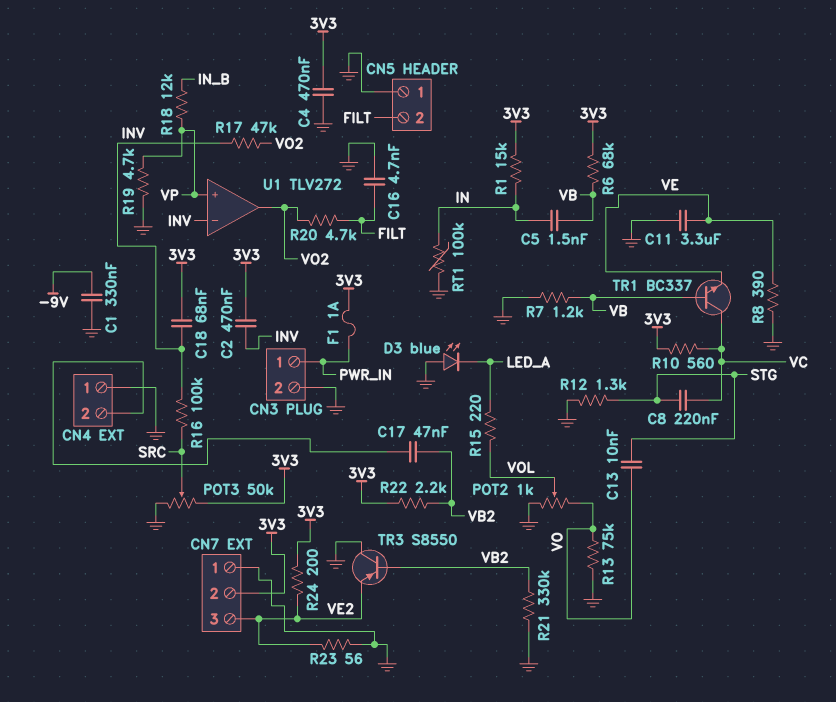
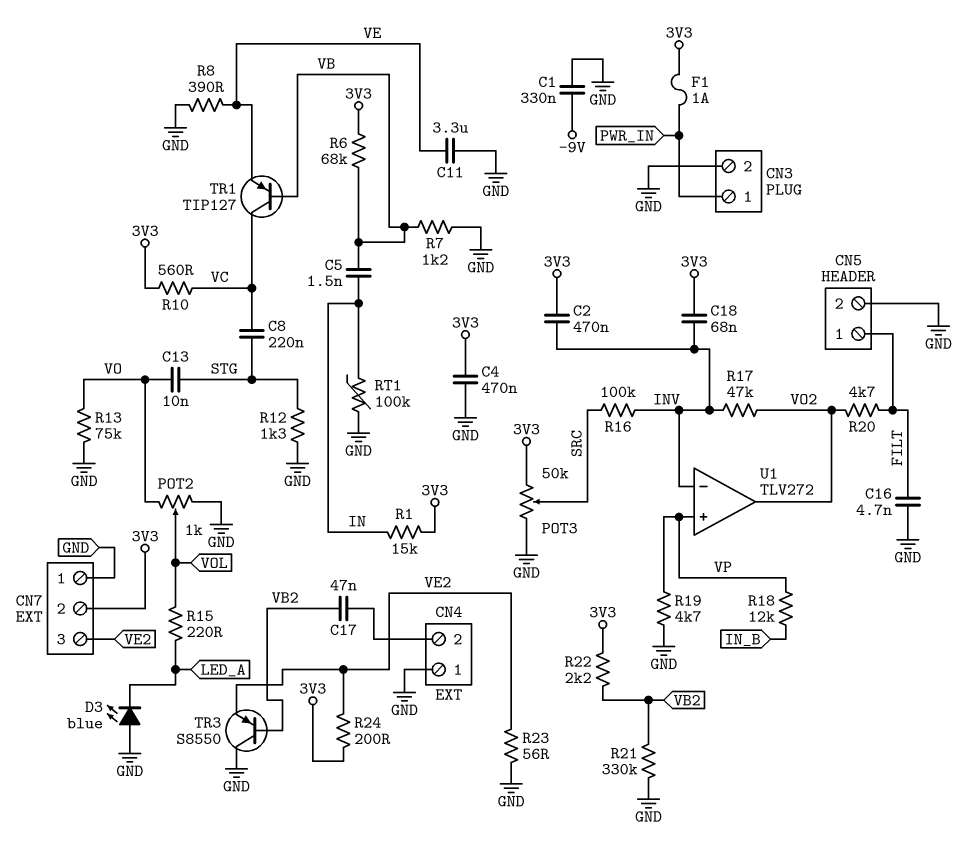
CN5 pin 1: GND -> FILT
CN5 pin 2: FILT -> GND
TR1: NPN BC337 (B VB, C VC, E VE) -> PNP TIP127 (B VB, C VC, E VE)

